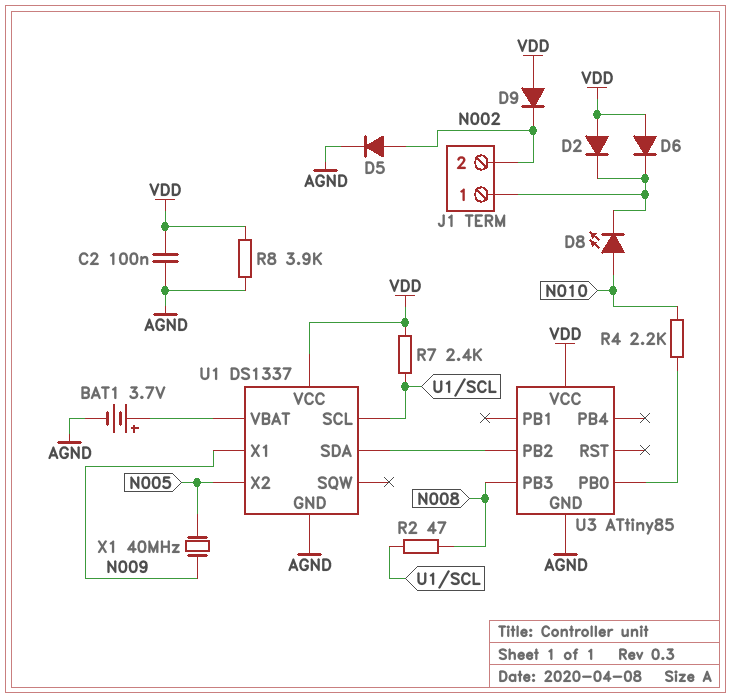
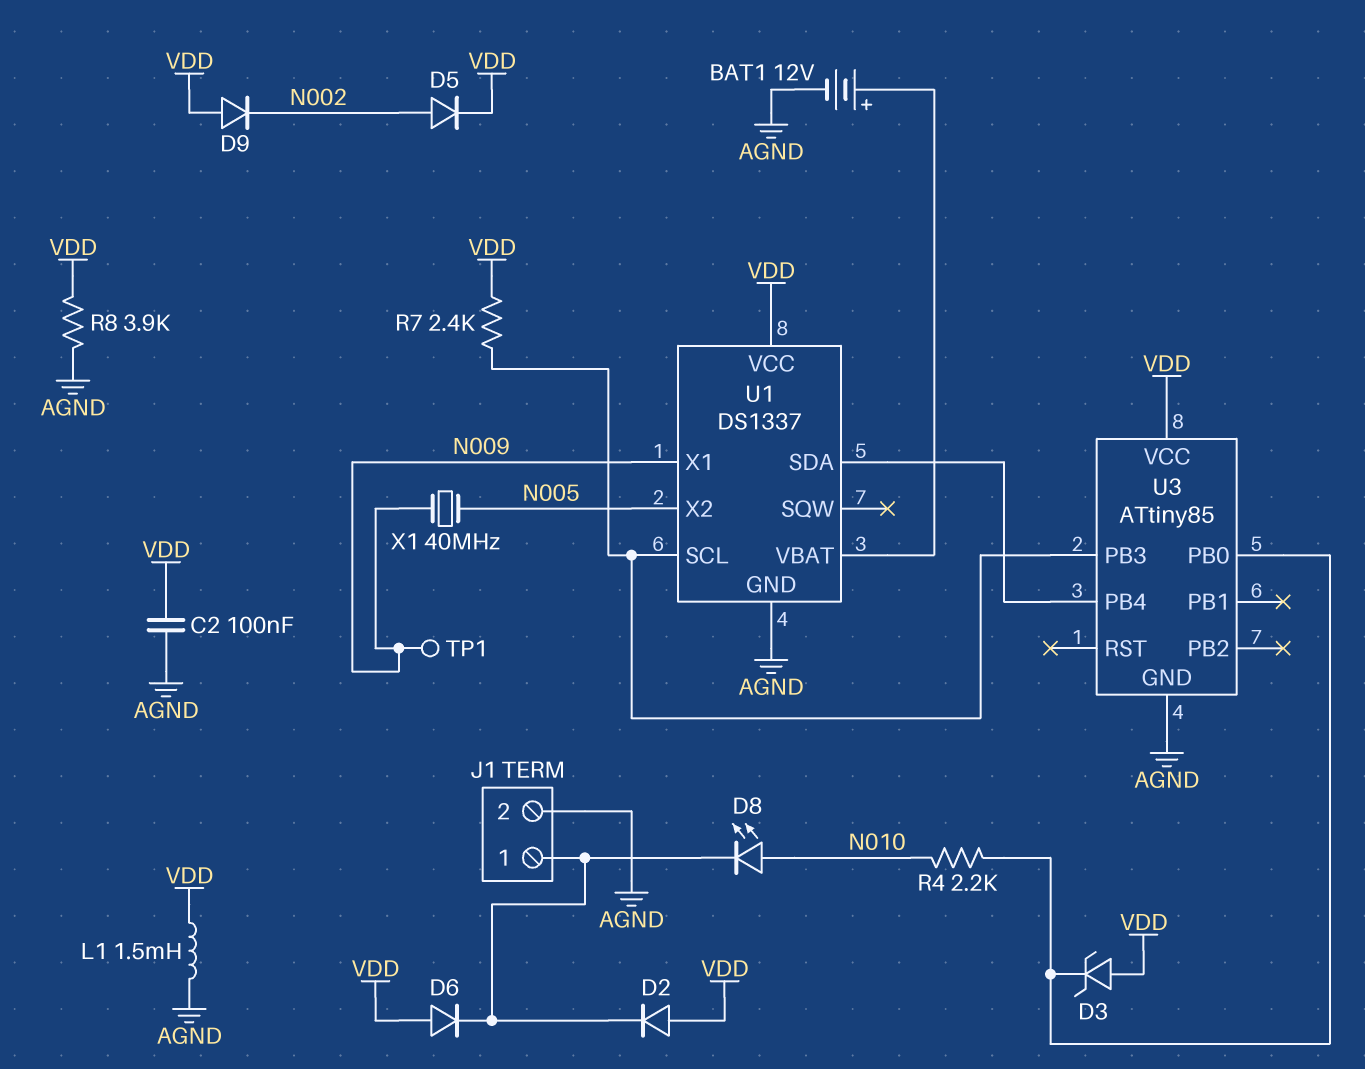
BAT1: 3.7V (plus U1/VBAT, minus AGND) -> 12V (plus U1/VBAT, minus AGND)
D3: none -> zener (A VDD, K U3/PB0)
D5: diode (A N002, K AGND) -> diode (A N002, K VDD)
J1 pin 2: N002 -> AGND
L1: none -> 1.5mH (AGND, VDD)
R2: 47 (N008, U1/SCL) -> none
TP1: none -> test point (N009)
U3 pin PB2: U1/SDA -> none
U3 pin PB3: N008 -> U1/SCL
U3 pin PB4: none -> U1/SDA

